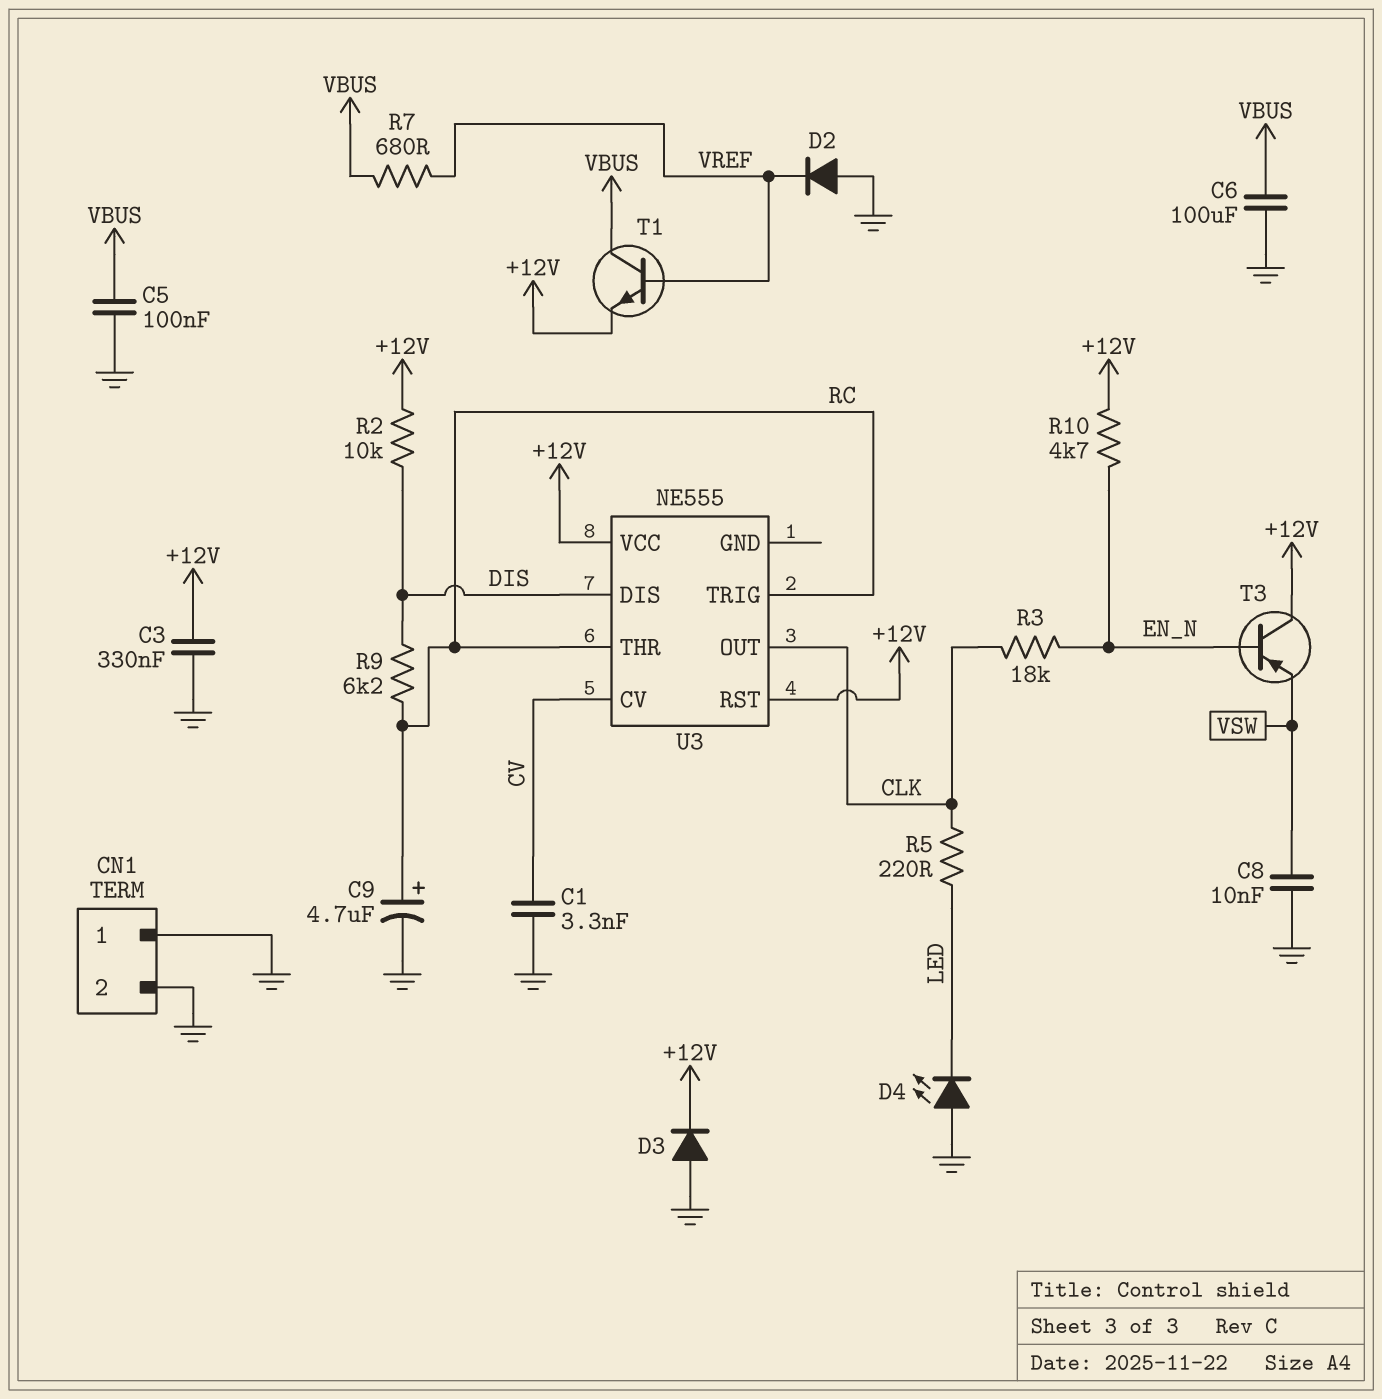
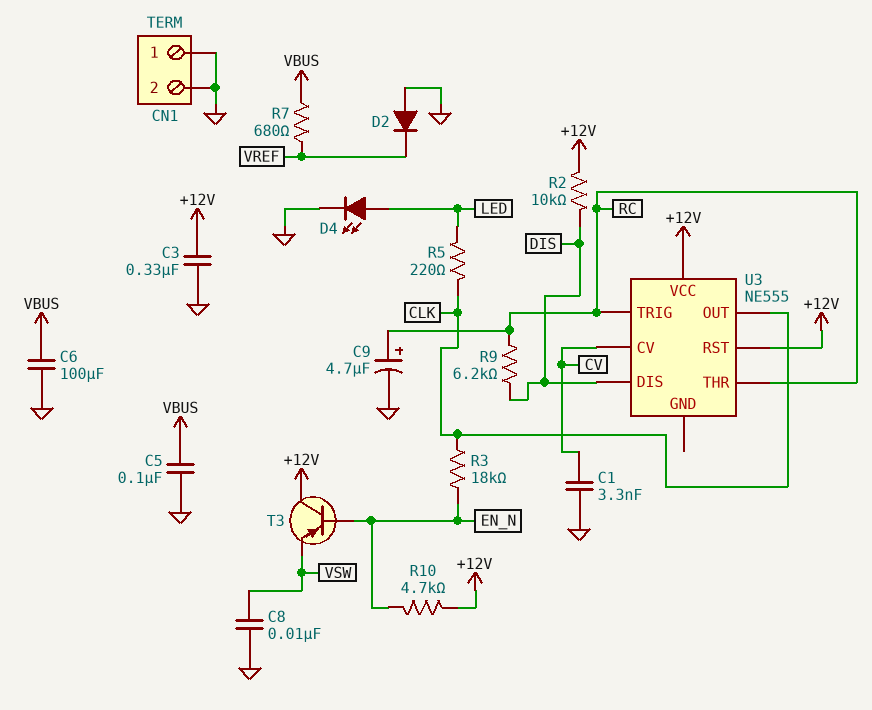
D3: diode (A GND, K +12V) -> none
D4: LED (A GND, K LED) -> LED (A LED, K GND)
T1: NPN (B VREF, C VBUS, E +12V) -> none

